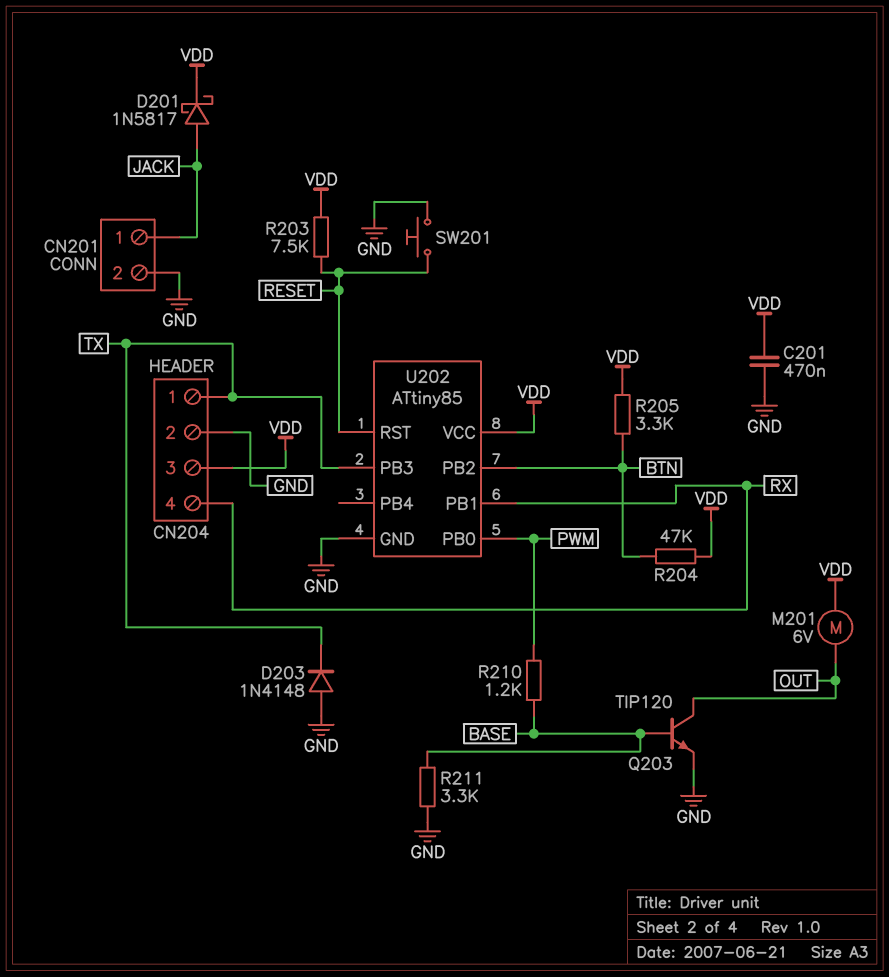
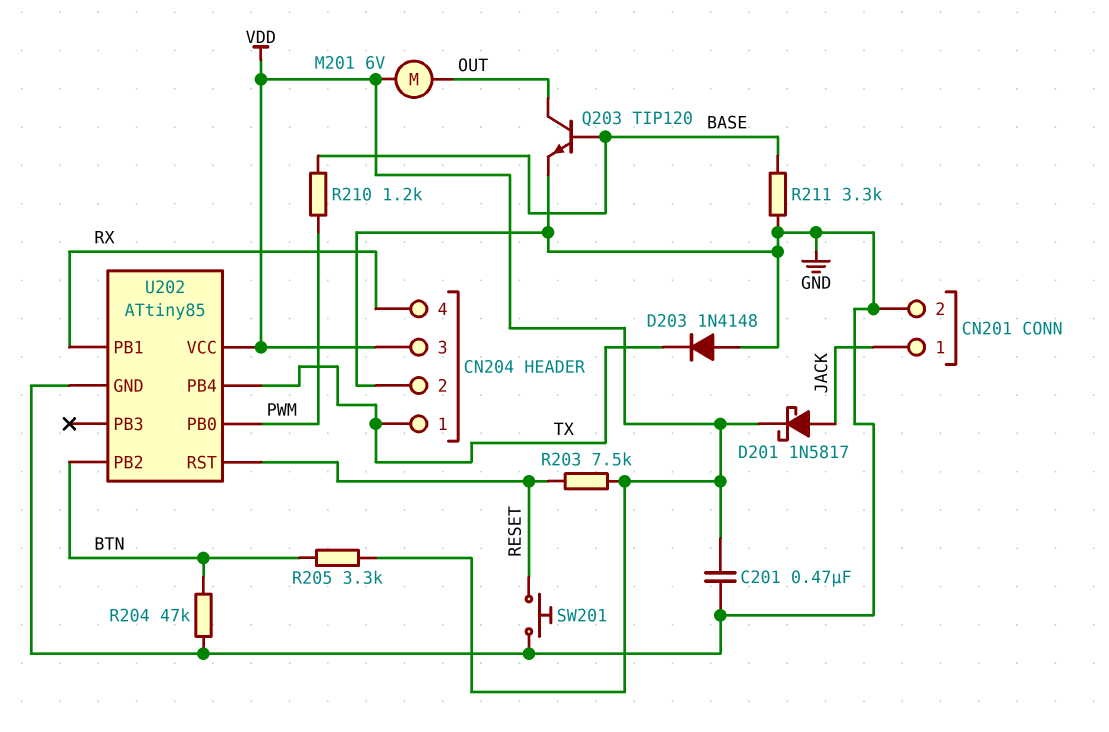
R204: 47k (BTN, VDD) -> 47k (BTN, GND)
U202 pin PB3: TX -> none
U202 pin PB4: none -> TX

